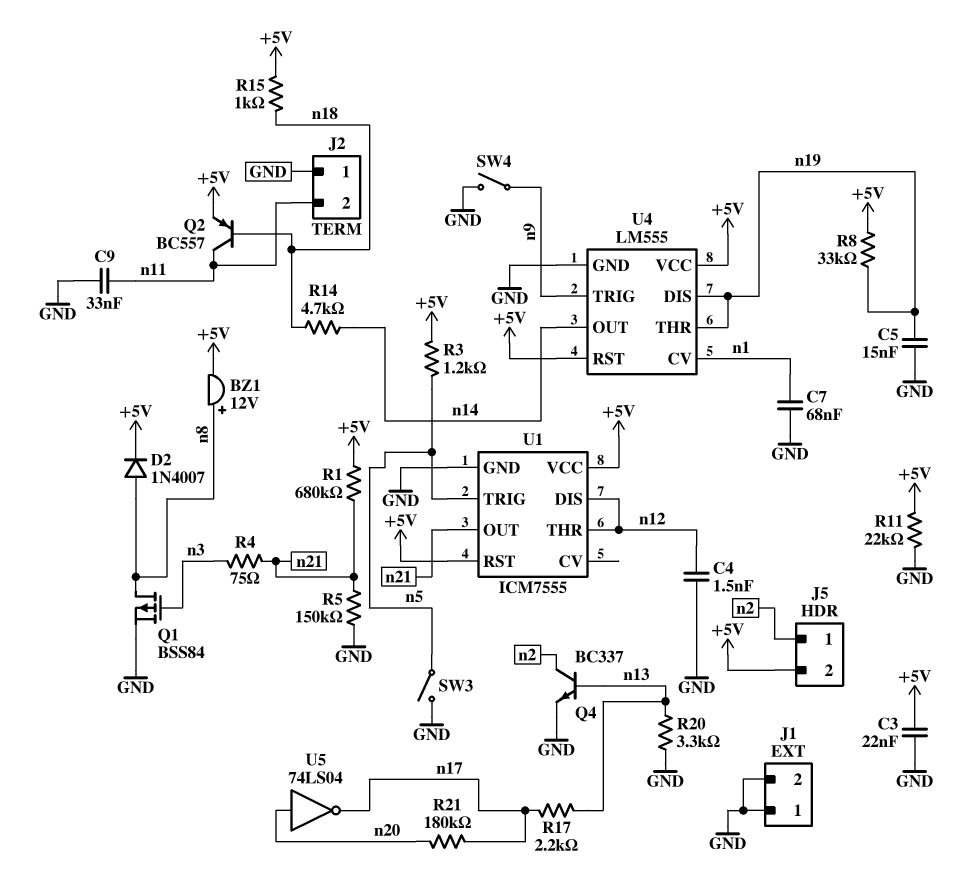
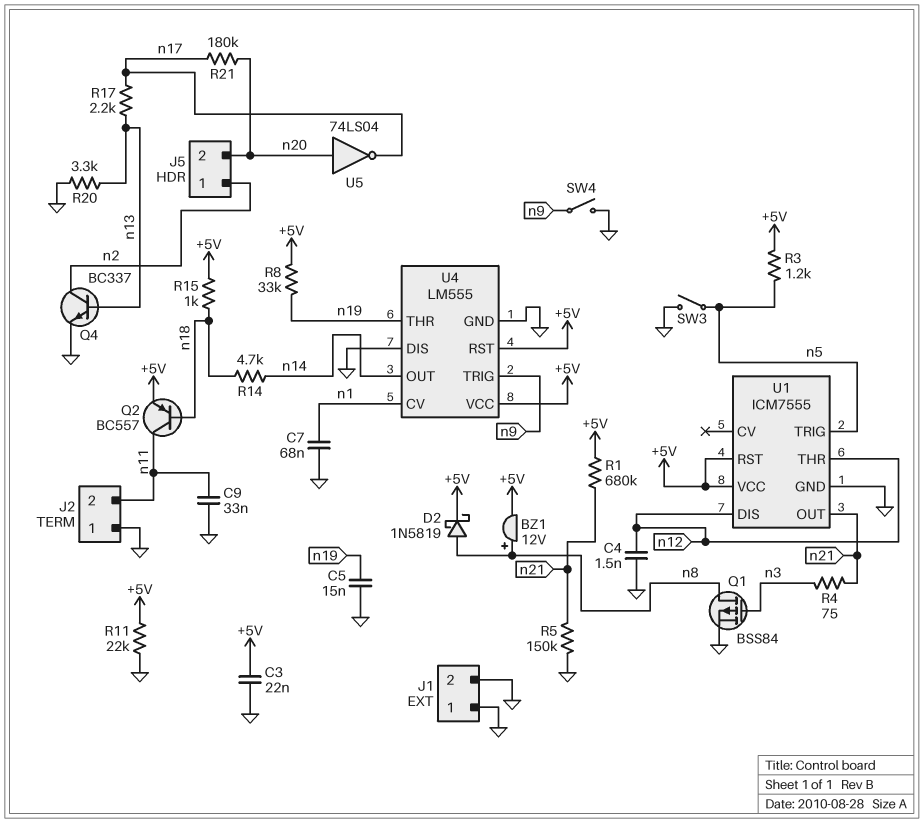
D2: diode 1N4007 (A n8, K +5V) -> schottky 1N5819 (A n8, K +5V)
J5 pin 2: +5V -> n20
U4 pin DIS: n19 -> GND

